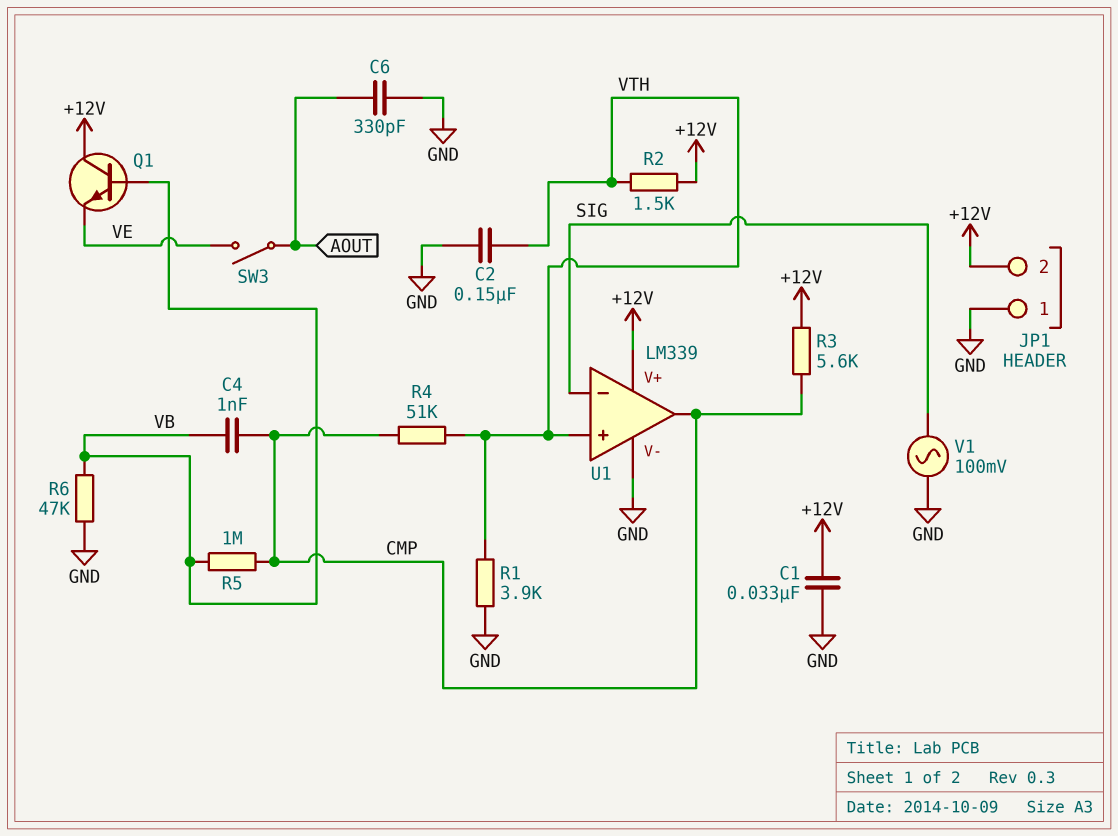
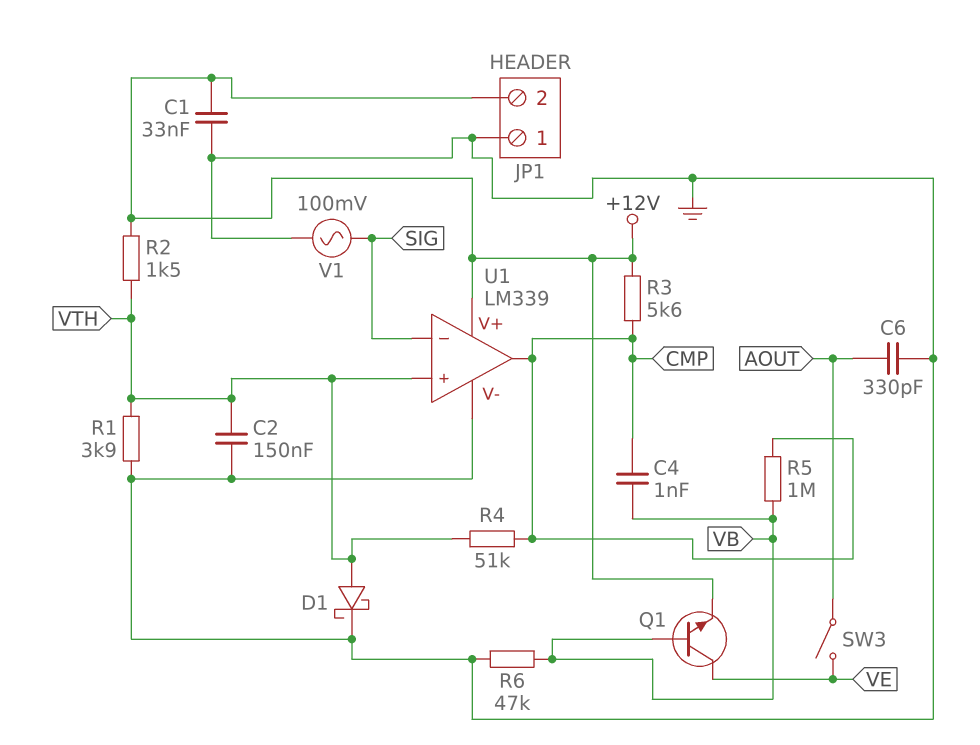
D1: none -> schottky (A VTH, K GND)
Q1: NPN (B VB, C +12V, E VE) -> NPN (B VB, C VE, E +12V)

